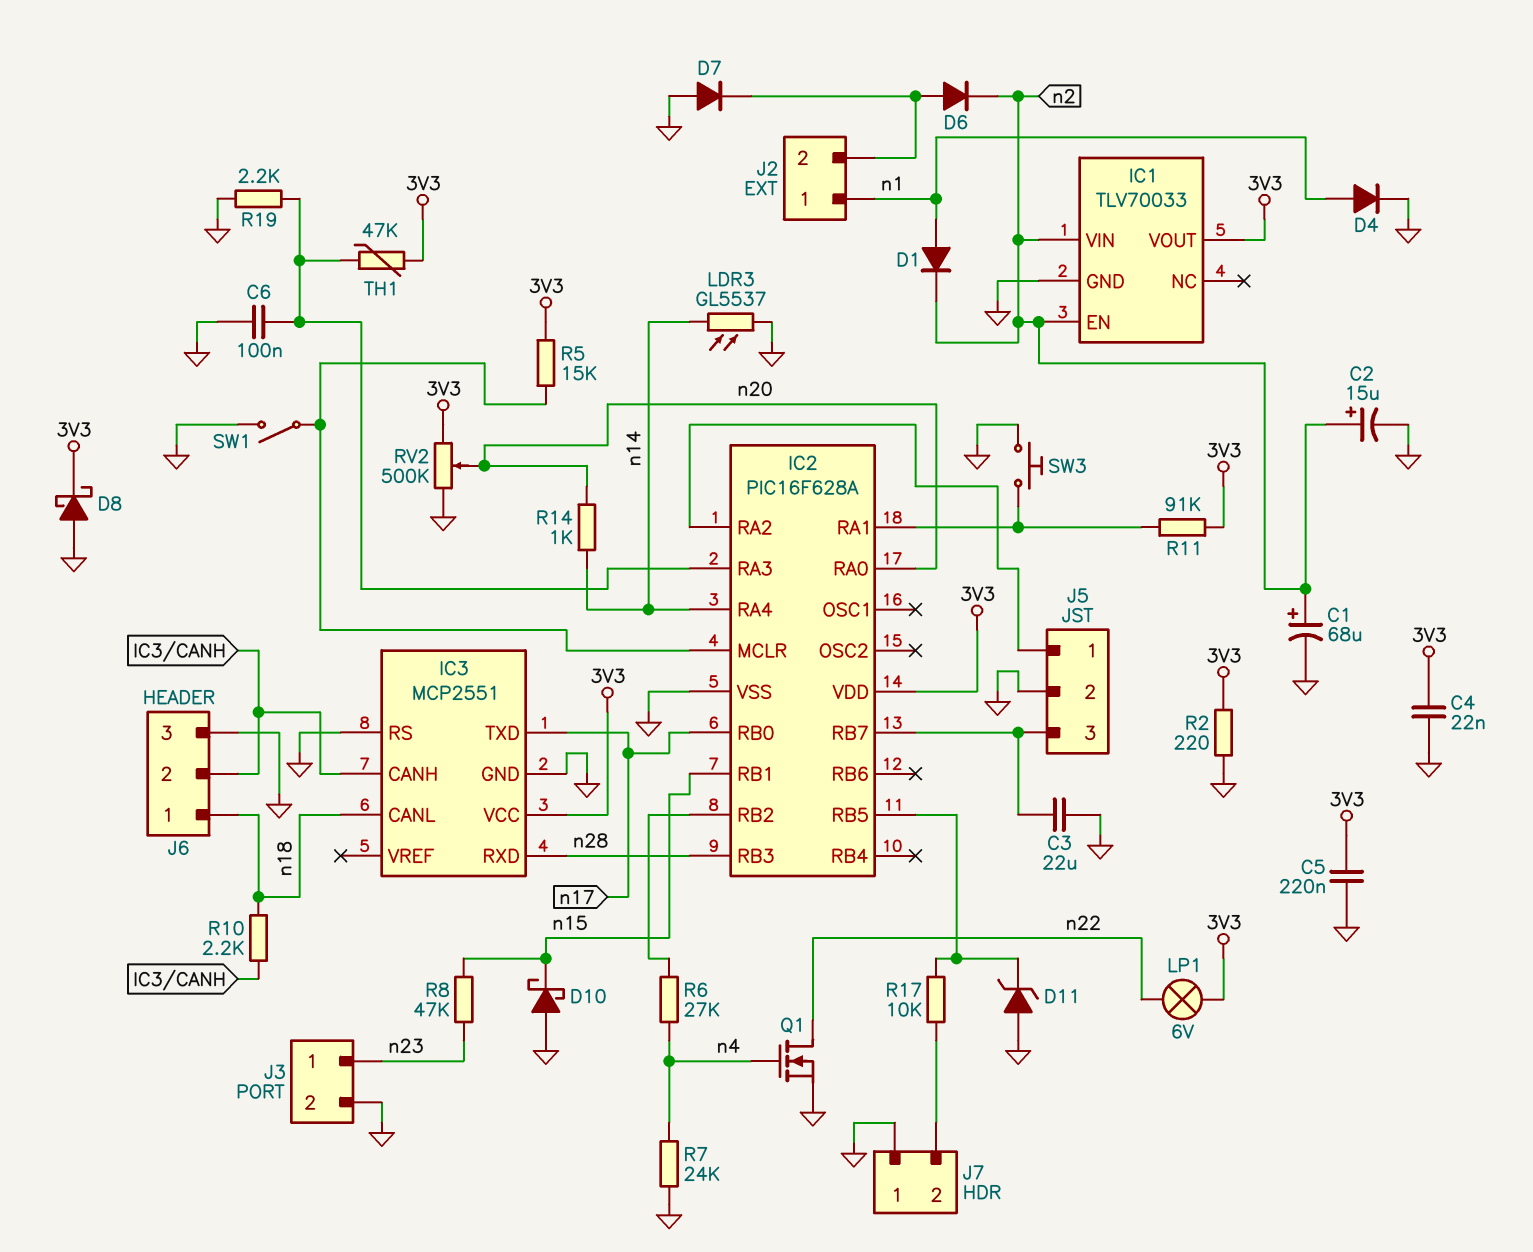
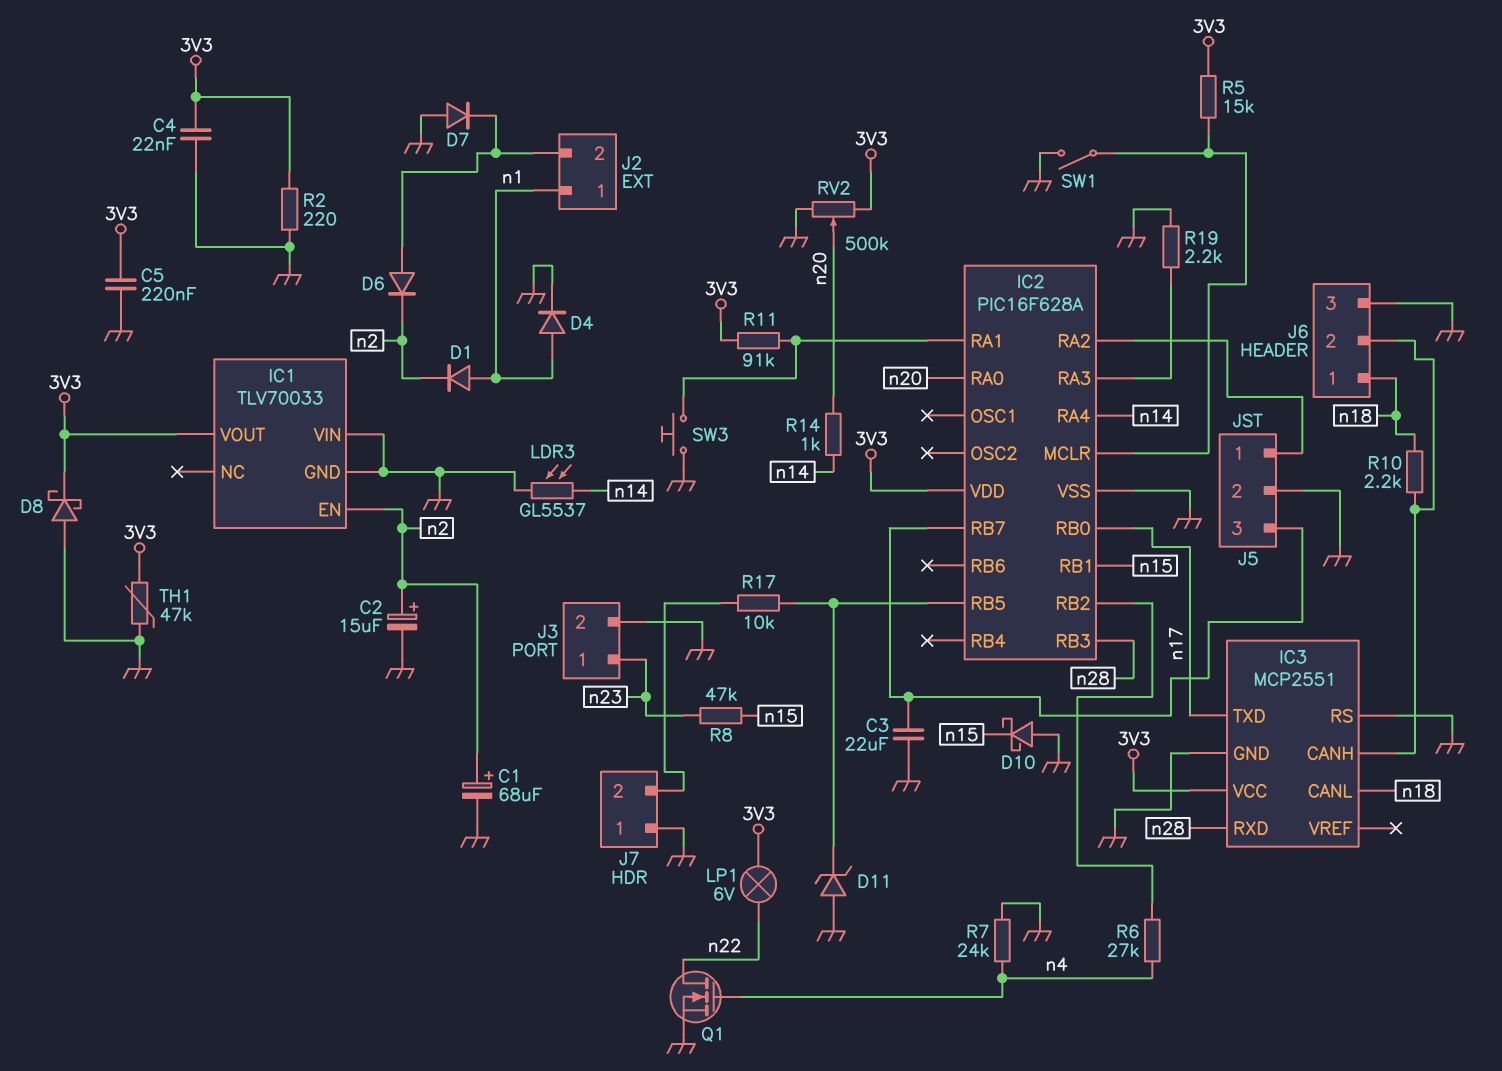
C6: 100nF (GND, IC2/RA3) -> none
IC1 pin VIN: n2 -> GND
TH1: 47k (3V3, IC2/RA3) -> 47k (3V3, GND)

